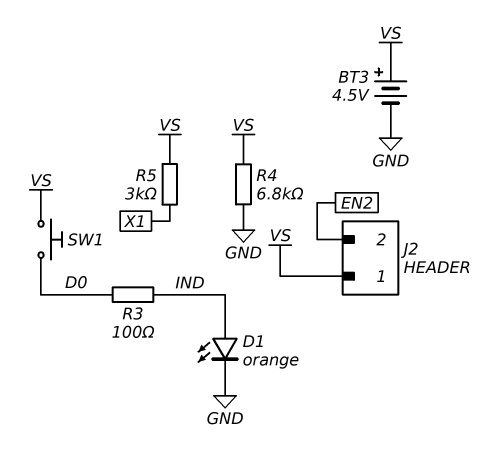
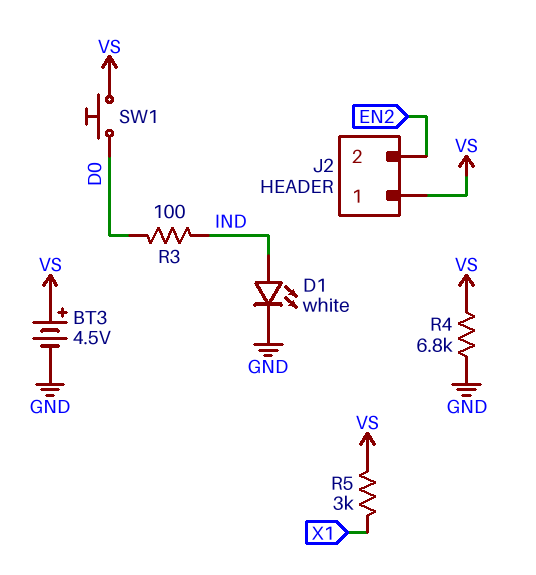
D1: LED orange (A IND, K GND) -> LED white (A IND, K GND)

